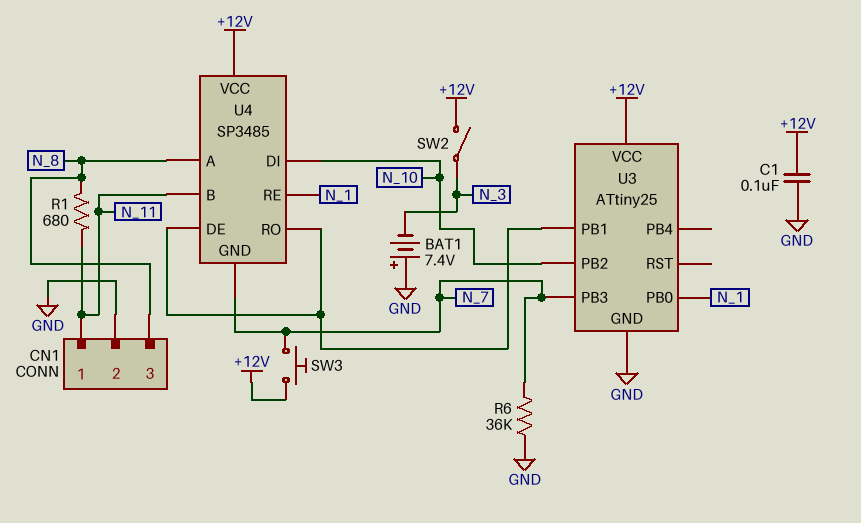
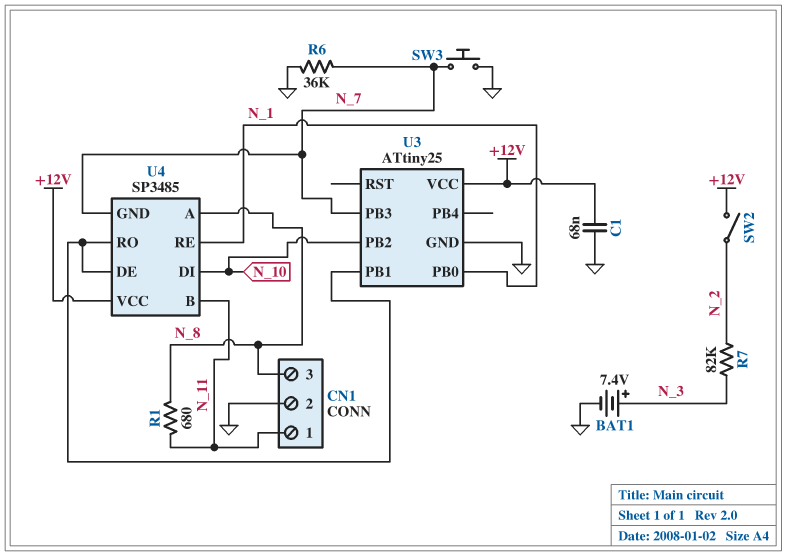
BAT1: 7.4V (plus GND, minus N_3) -> 7.4V (plus N_3, minus GND)
C1: 100nF (+12V, GND) -> 68nF (+12V, GND)
R7: none -> 82k (N_2, N_3)
SW2: switch (+12V, N_3) -> switch (+12V, N_2)
SW3: button (+12V, N_7) -> button (GND, N_7)

